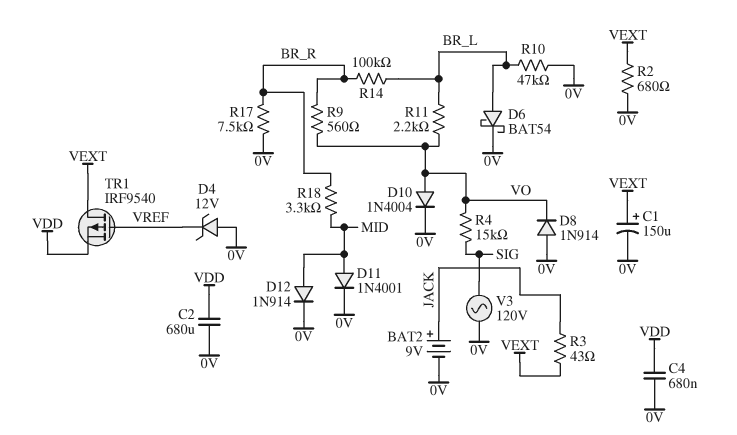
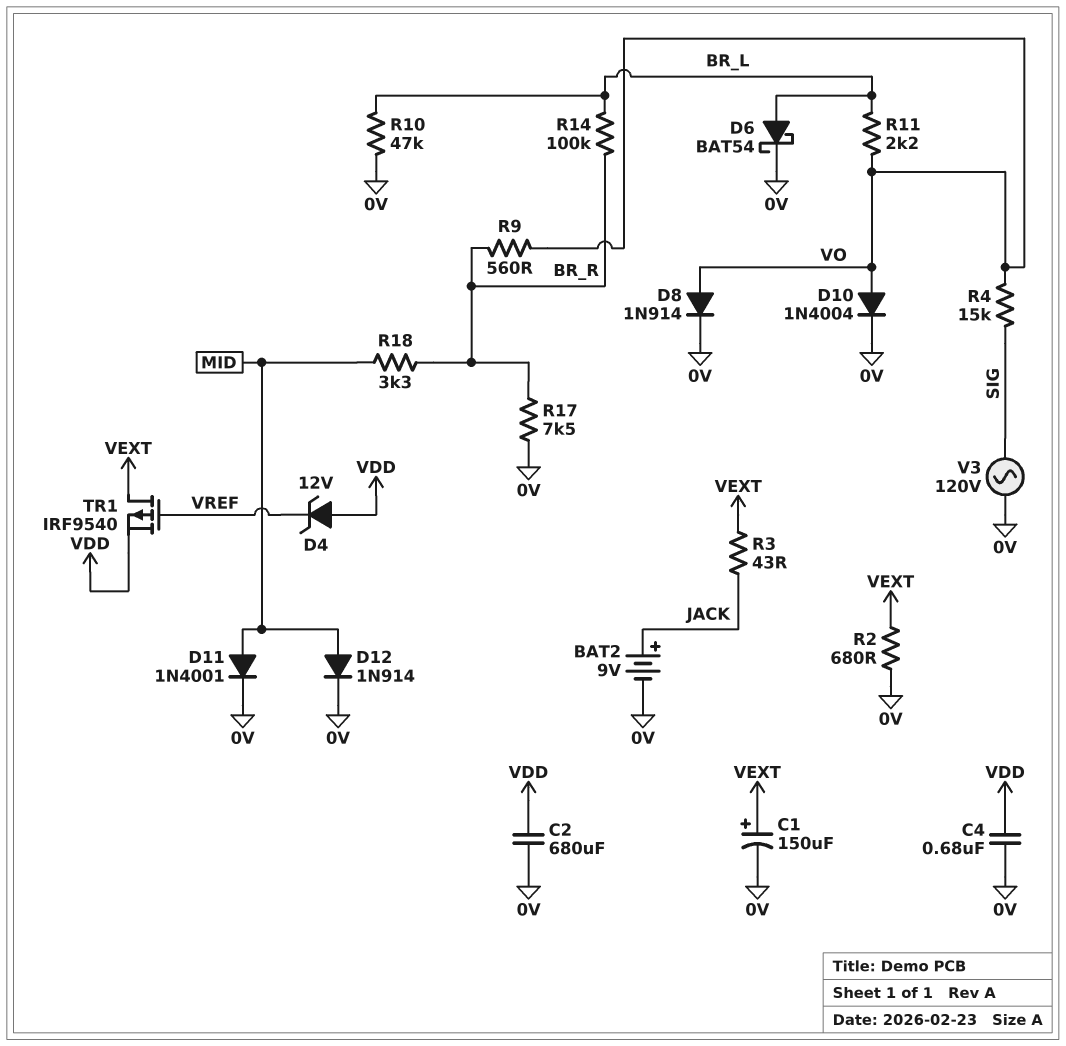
D4: zener 12V (A 0V, K VREF) -> zener 12V (A VDD, K VREF)
D8: diode 1N914 (A 0V, K VO) -> diode 1N914 (A VO, K 0V)

